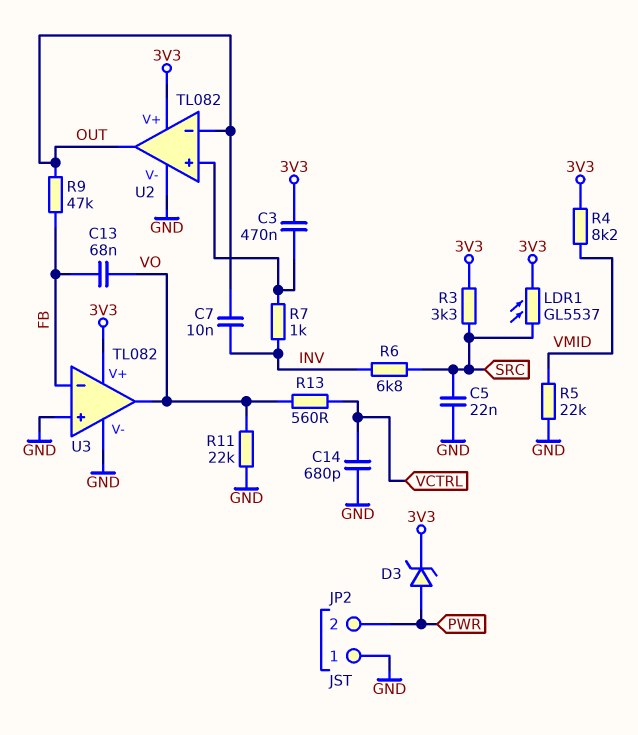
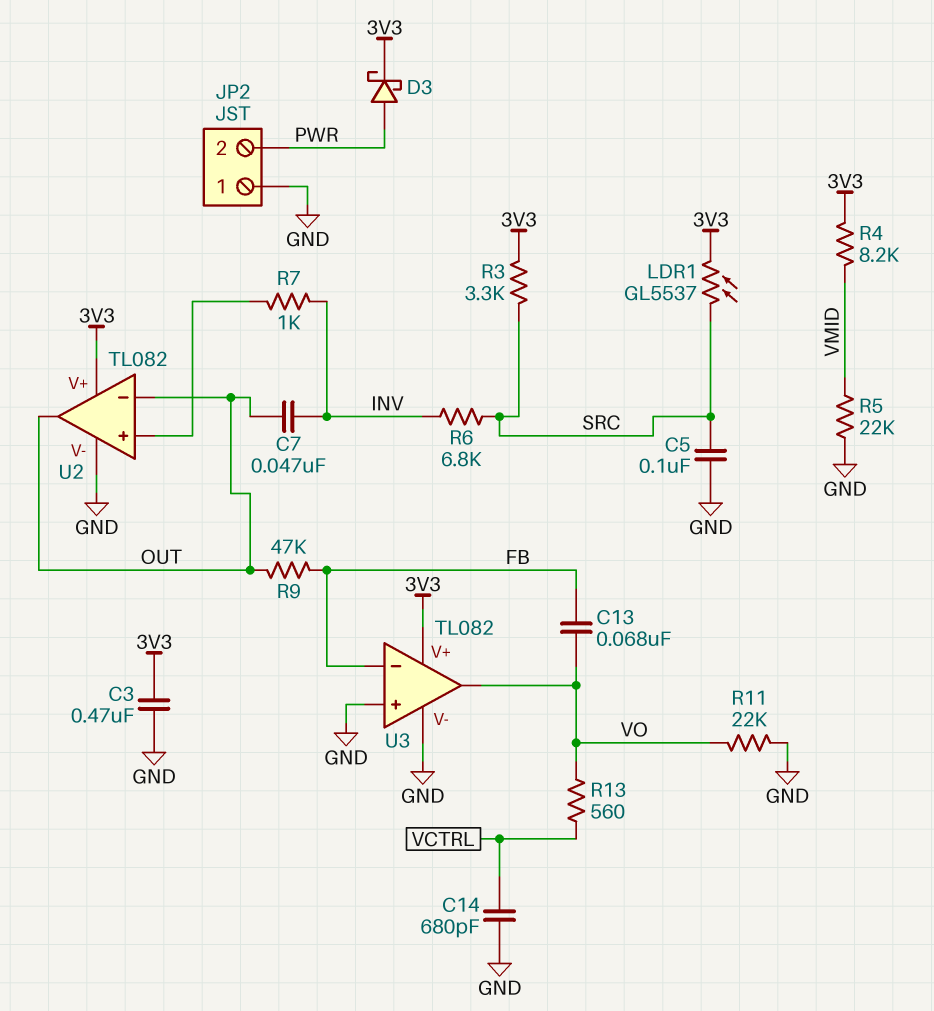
C3: 470nF (3V3, U2/in+) -> 470nF (3V3, GND)
C5: 22nF (GND, SRC) -> 100nF (GND, SRC)
C7: 10nF (INV, OUT) -> 47nF (INV, OUT)
D3: zener (A PWR, K 3V3) -> schottky (A PWR, K 3V3)

